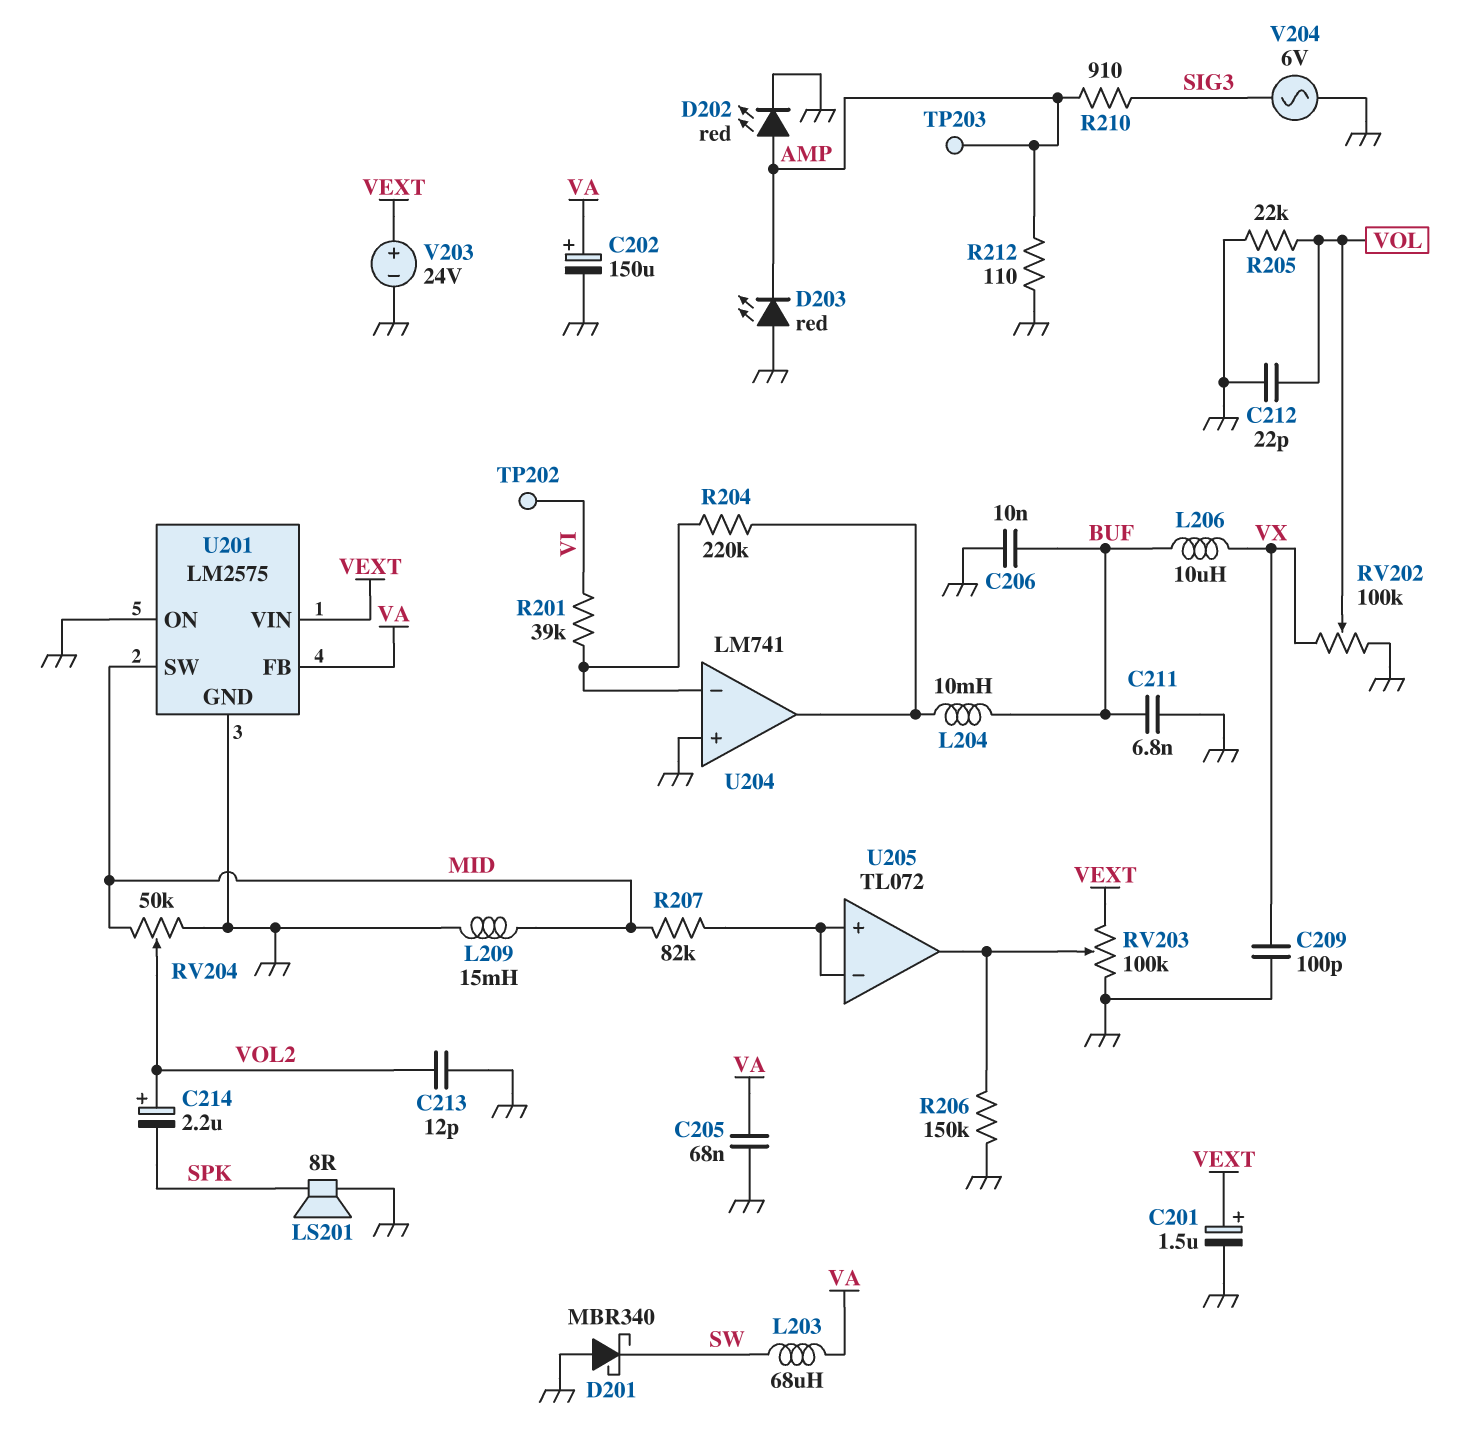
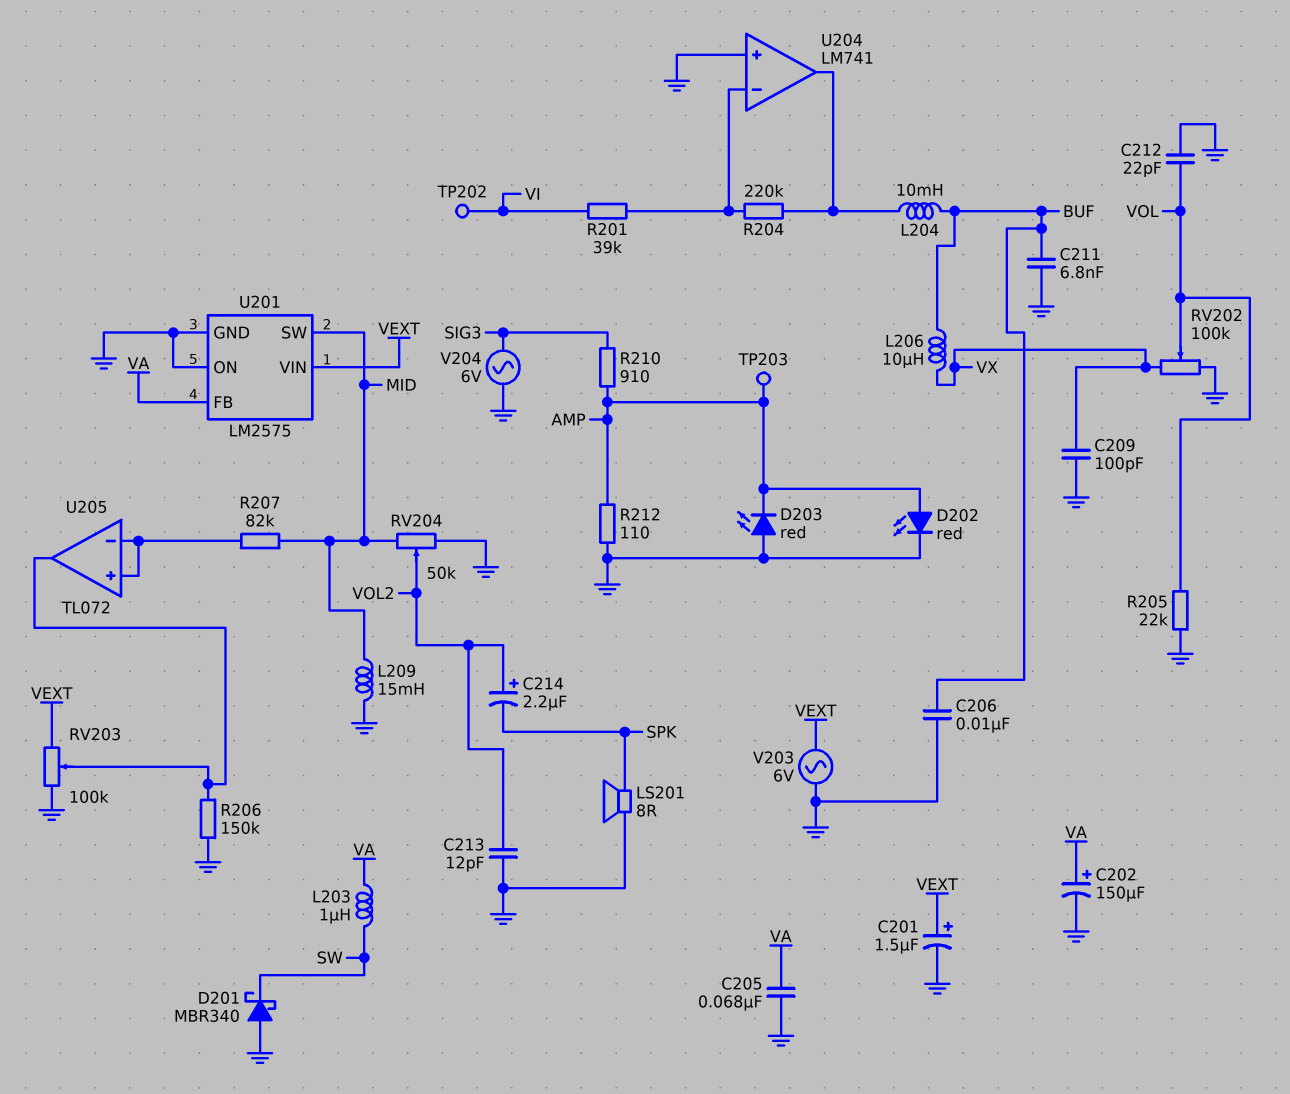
L203: 68uH (SW, VA) -> 1uH (SW, VA)
V203: 24V (plus VEXT, minus GND) -> AC 6V (GND, VEXT)

